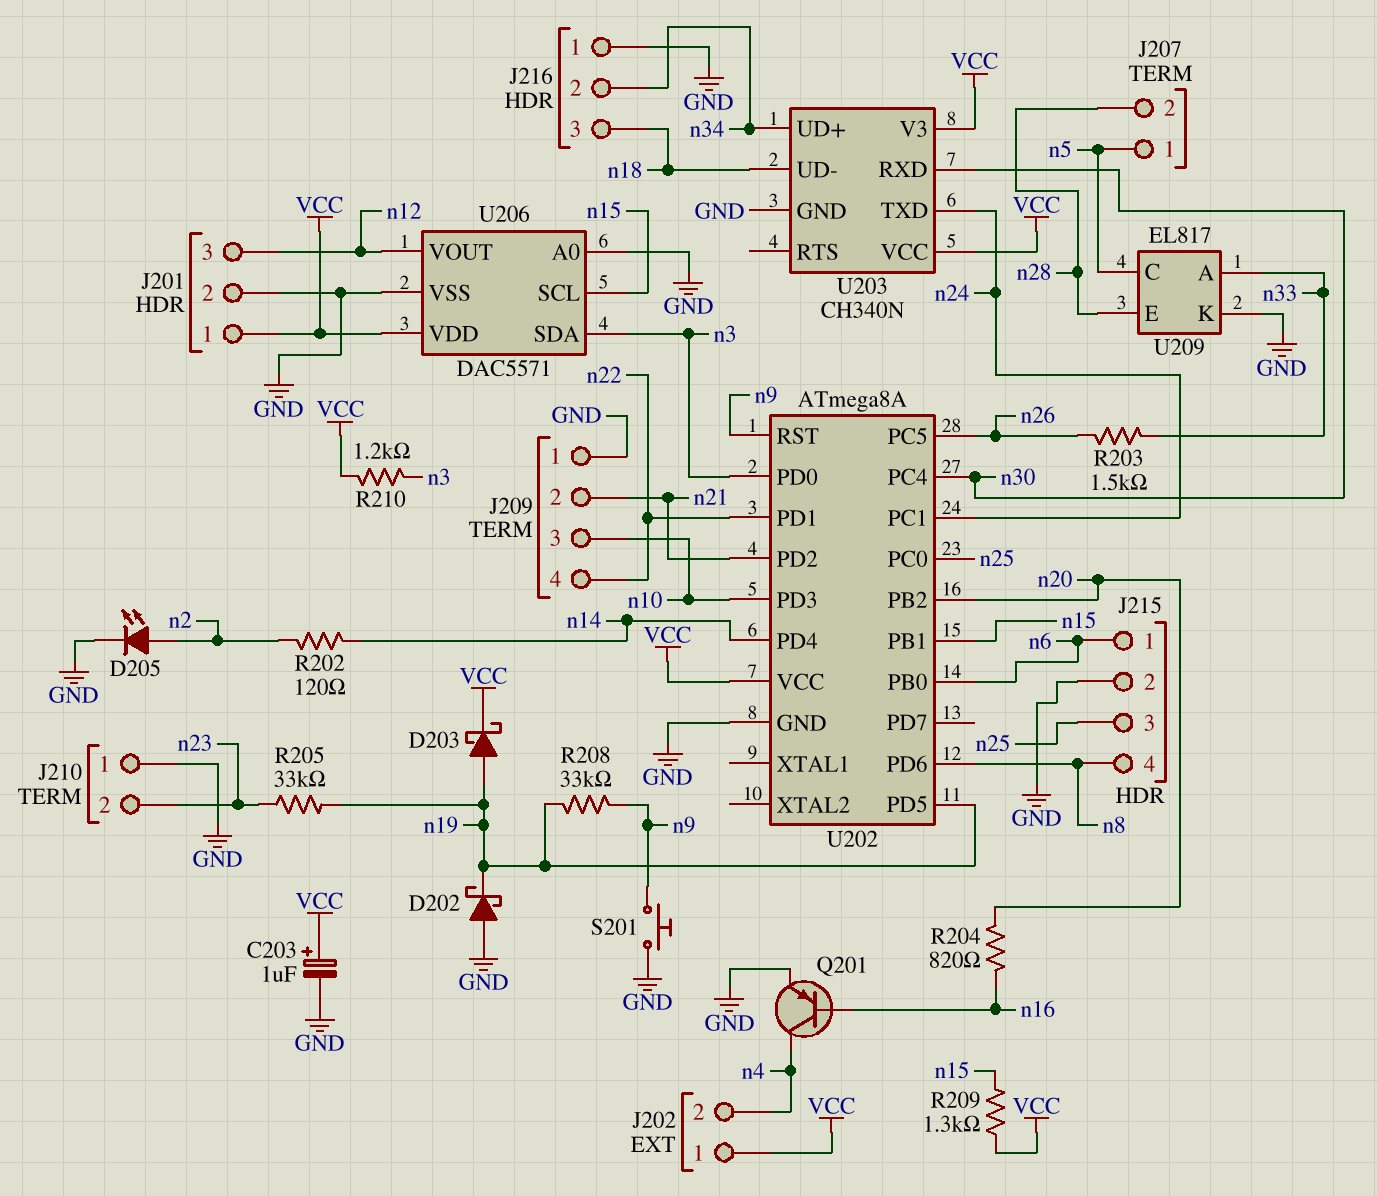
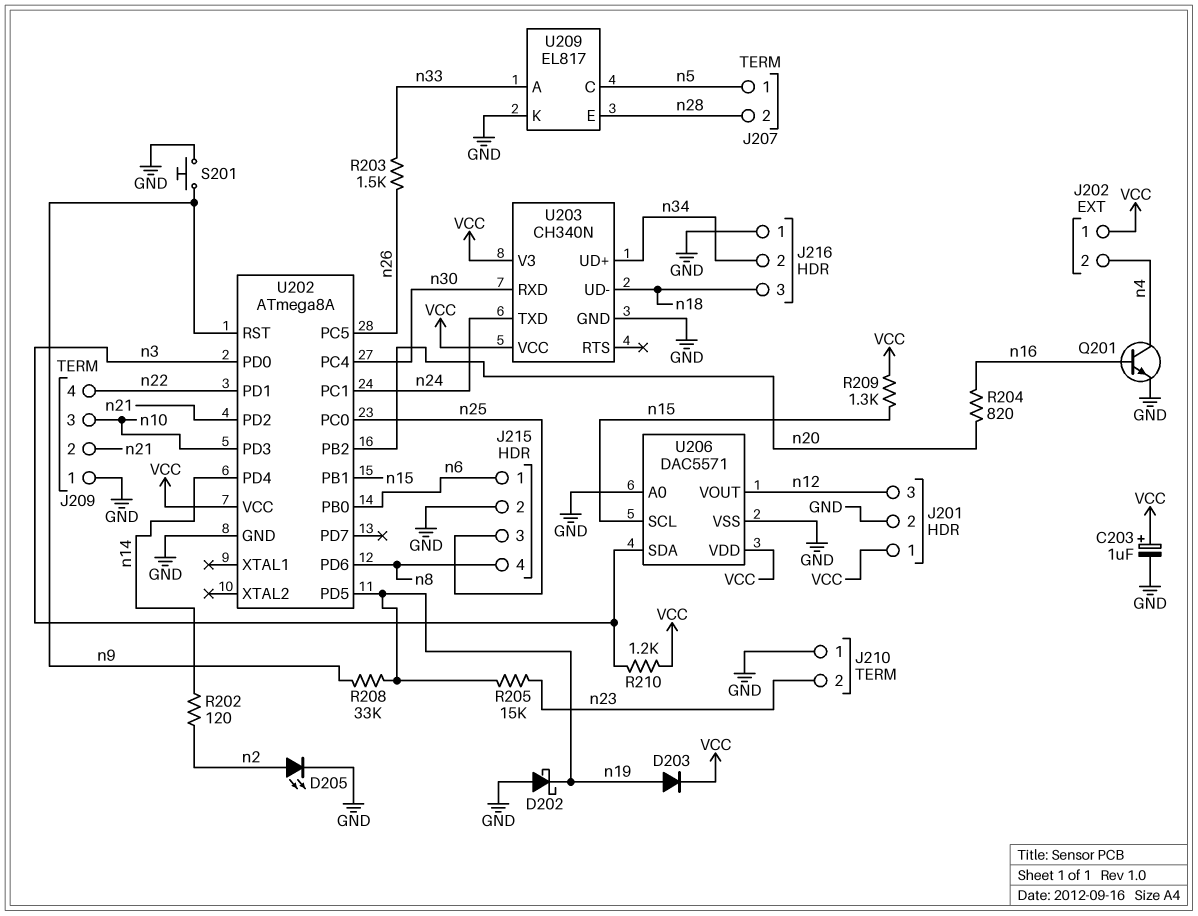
D203: schottky (A n19, K VCC) -> diode (A n19, K VCC)
Q201: PNP (B n16, C n4, E GND) -> NPN (B n16, C n4, E GND)
R205: 33k (n19, n23) -> 15k (n19, n23)

